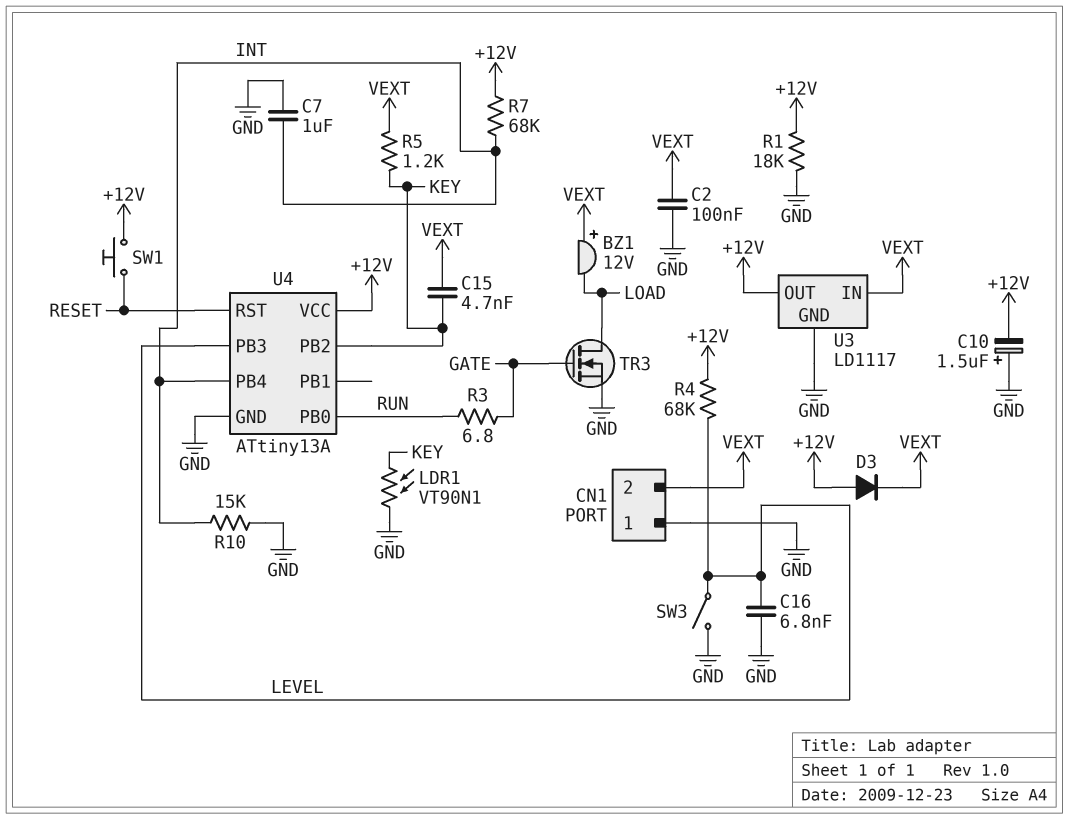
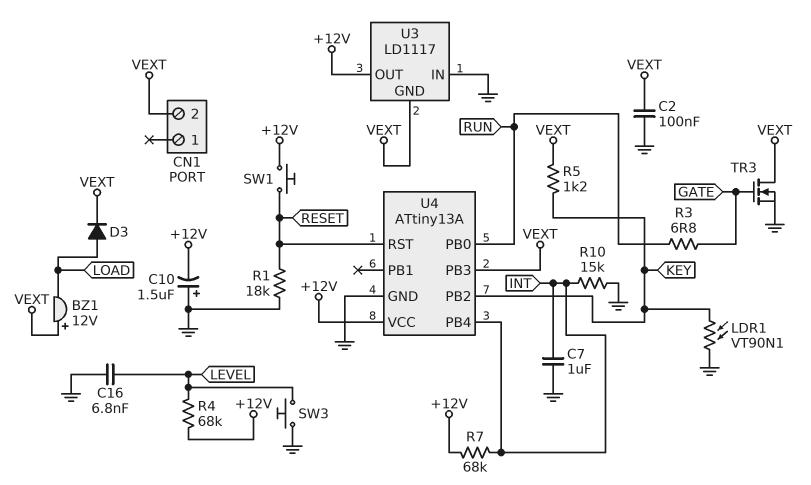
C15: 4.7nF (KEY, VEXT) -> none
CN1 pin 1: GND -> none
D3: diode (A +12V, K VEXT) -> diode (A LOAD, K VEXT)
R1: 18k (+12V, GND) -> 18k (GND, RESET)
SW3: switch (GND, LEVEL) -> button (GND, LEVEL)
TR3: NMOS (G GATE, D LOAD, S GND) -> NMOS (G GATE, D VEXT, S GND)
U3 pin GND: GND -> VEXT
U3 pin IN: VEXT -> GND
U4 pin PB3: LEVEL -> VEXT

